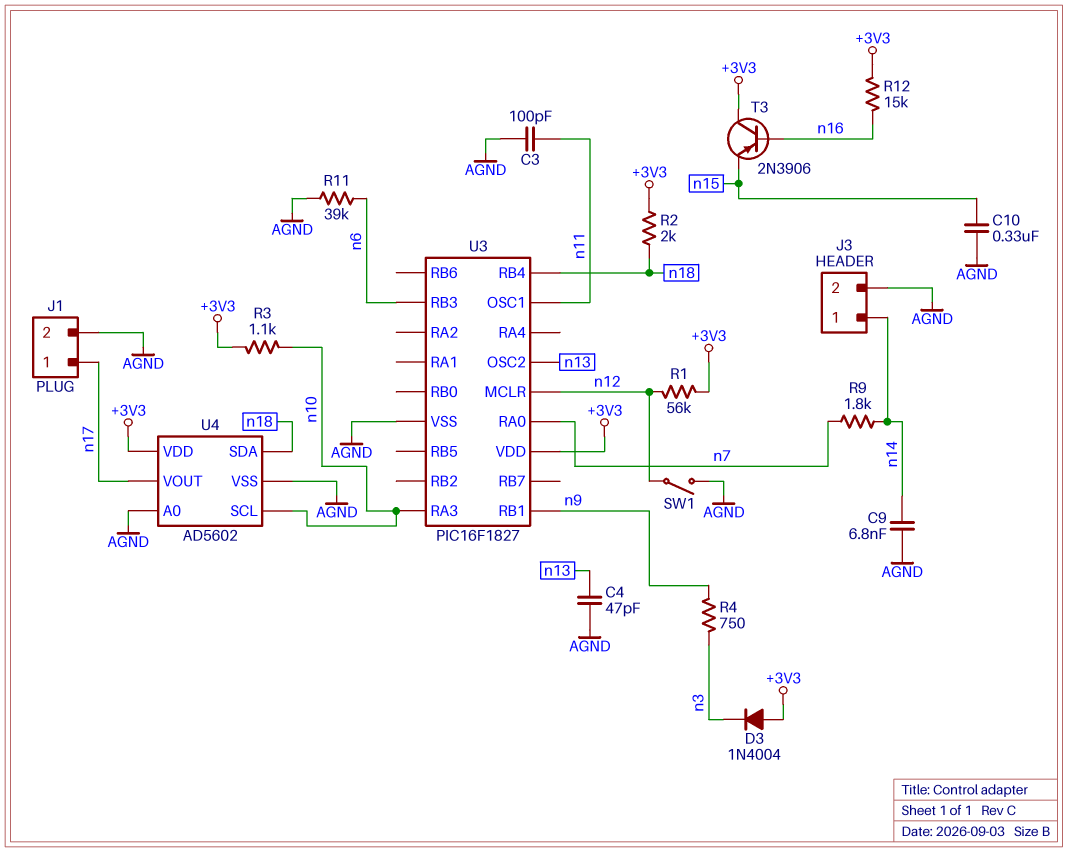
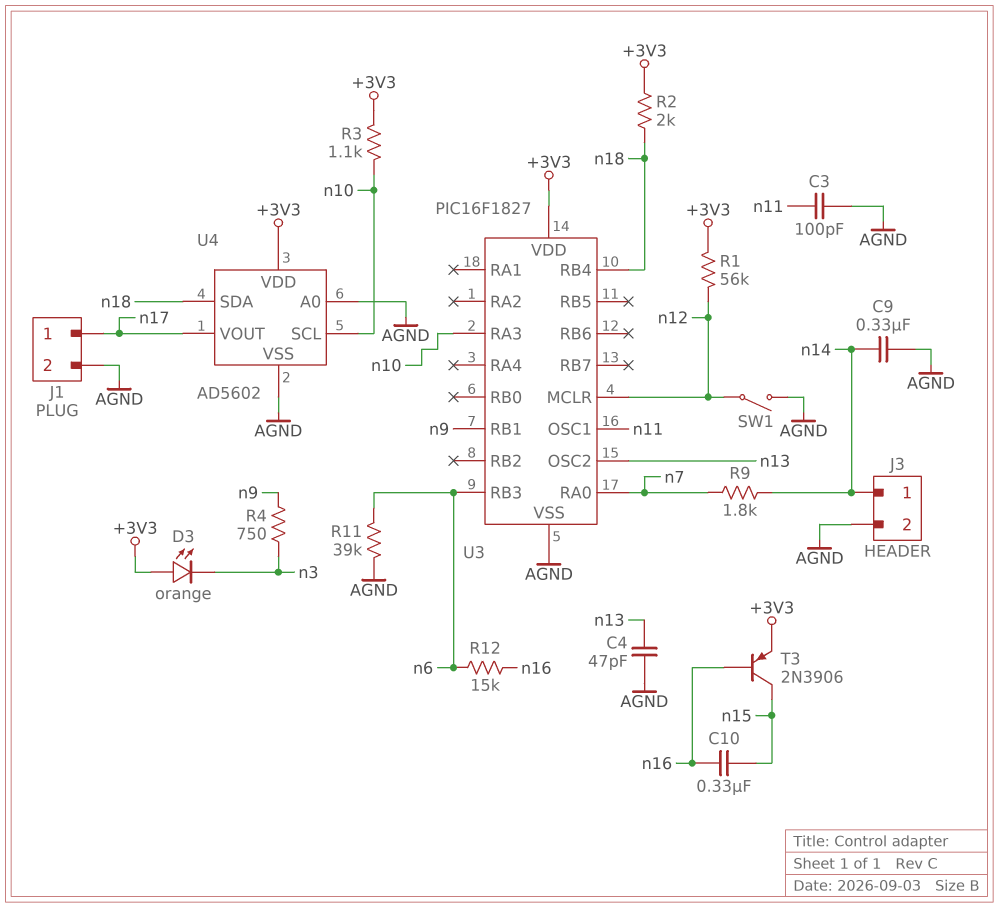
C9: 6.8nF (AGND, n14) -> 330nF (AGND, n14)
C10: 330nF (AGND, n15) -> 330nF (n15, n16)
D3: diode 1N4004 (A +3V3, K n3) -> LED orange (A +3V3, K n3)
R12: 15k (+3V3, n16) -> 15k (n6, n16)
T3: PNP 2N3906 (B n16, C +3V3, E n15) -> PNP 2N3906 (B n16, C n15, E +3V3)

